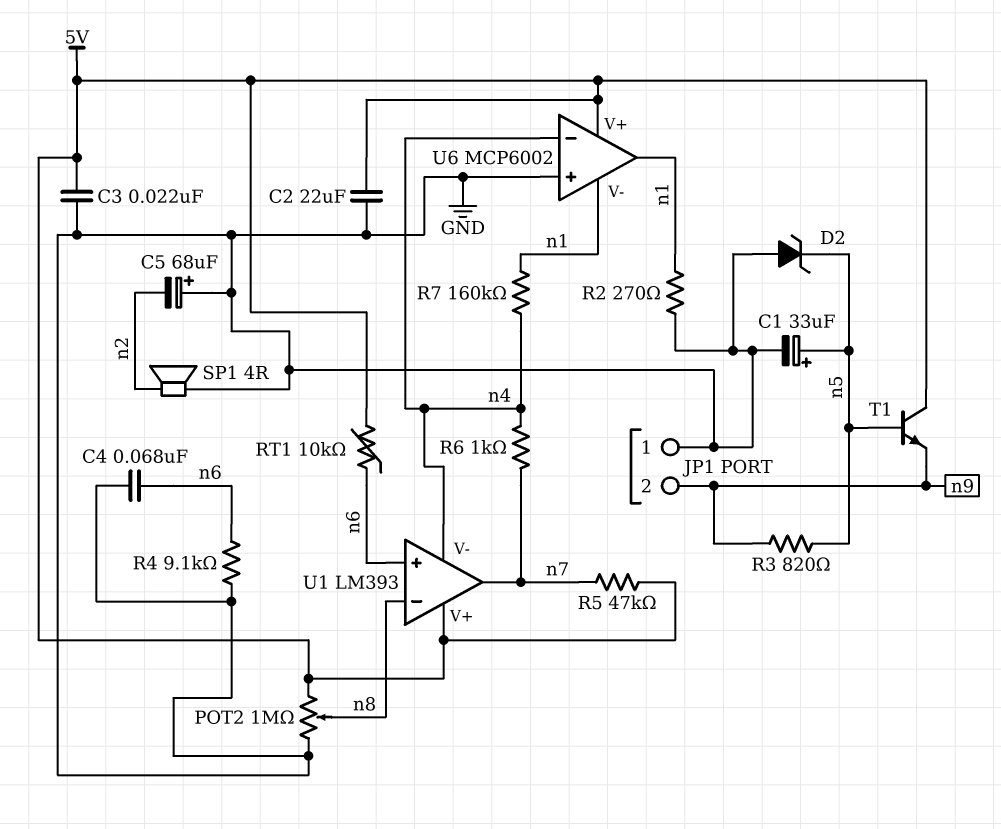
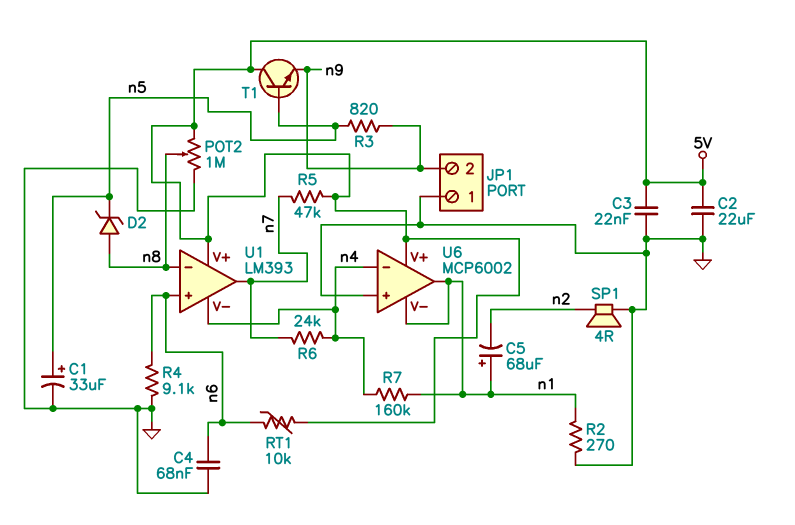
C5: 68uF (plus GND, minus n2) -> 68uF (plus n1, minus n2)
D2: zener (A GND, K n5) -> zener (A n8, K n5)
R6: 1k (n4, n7) -> 24k (n4, n7)

